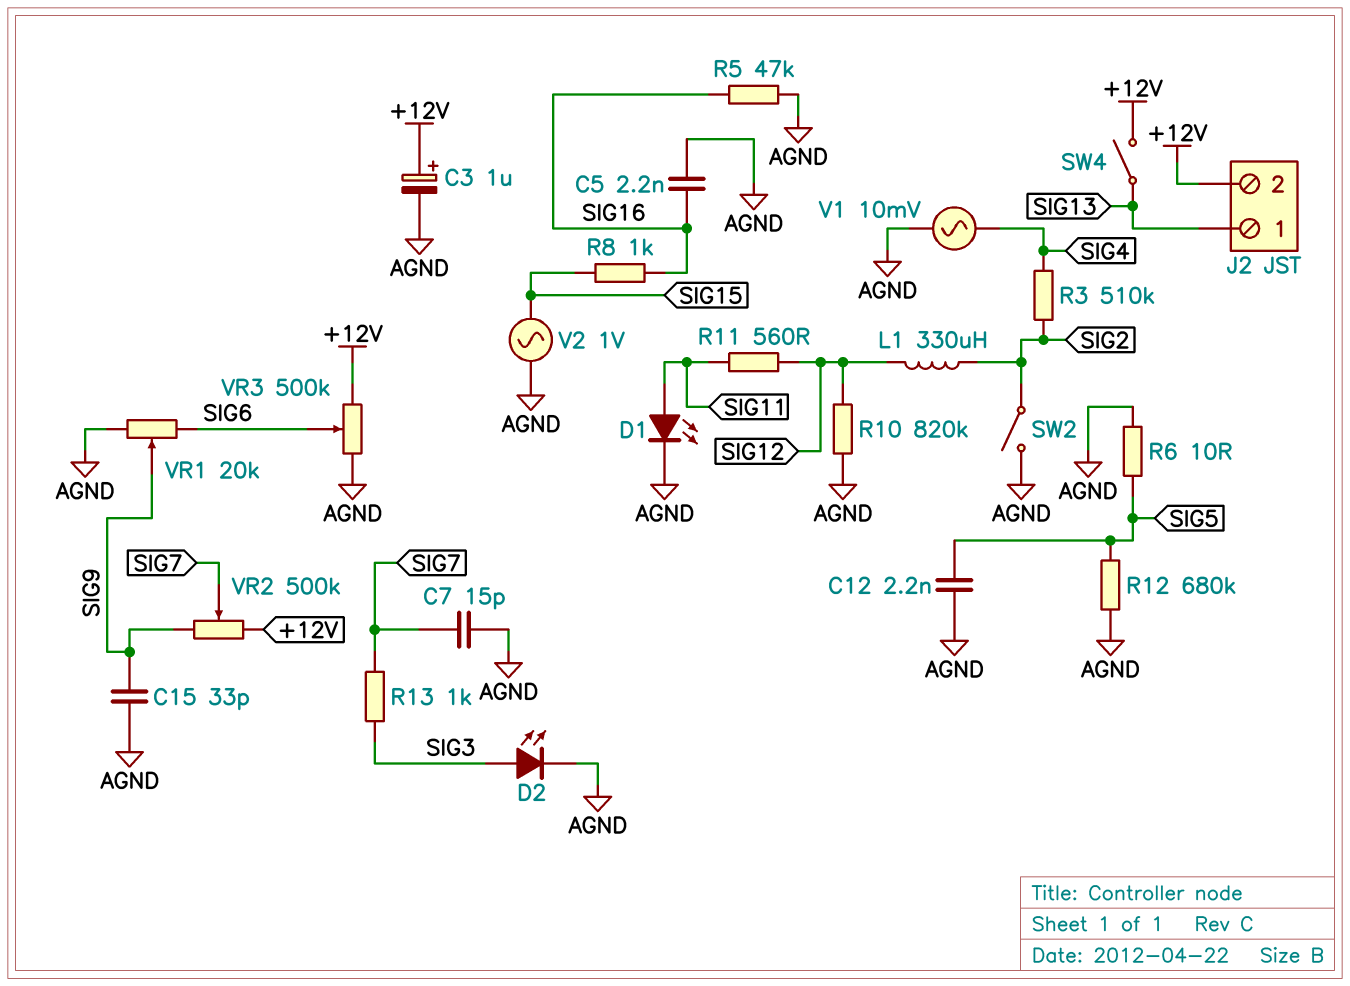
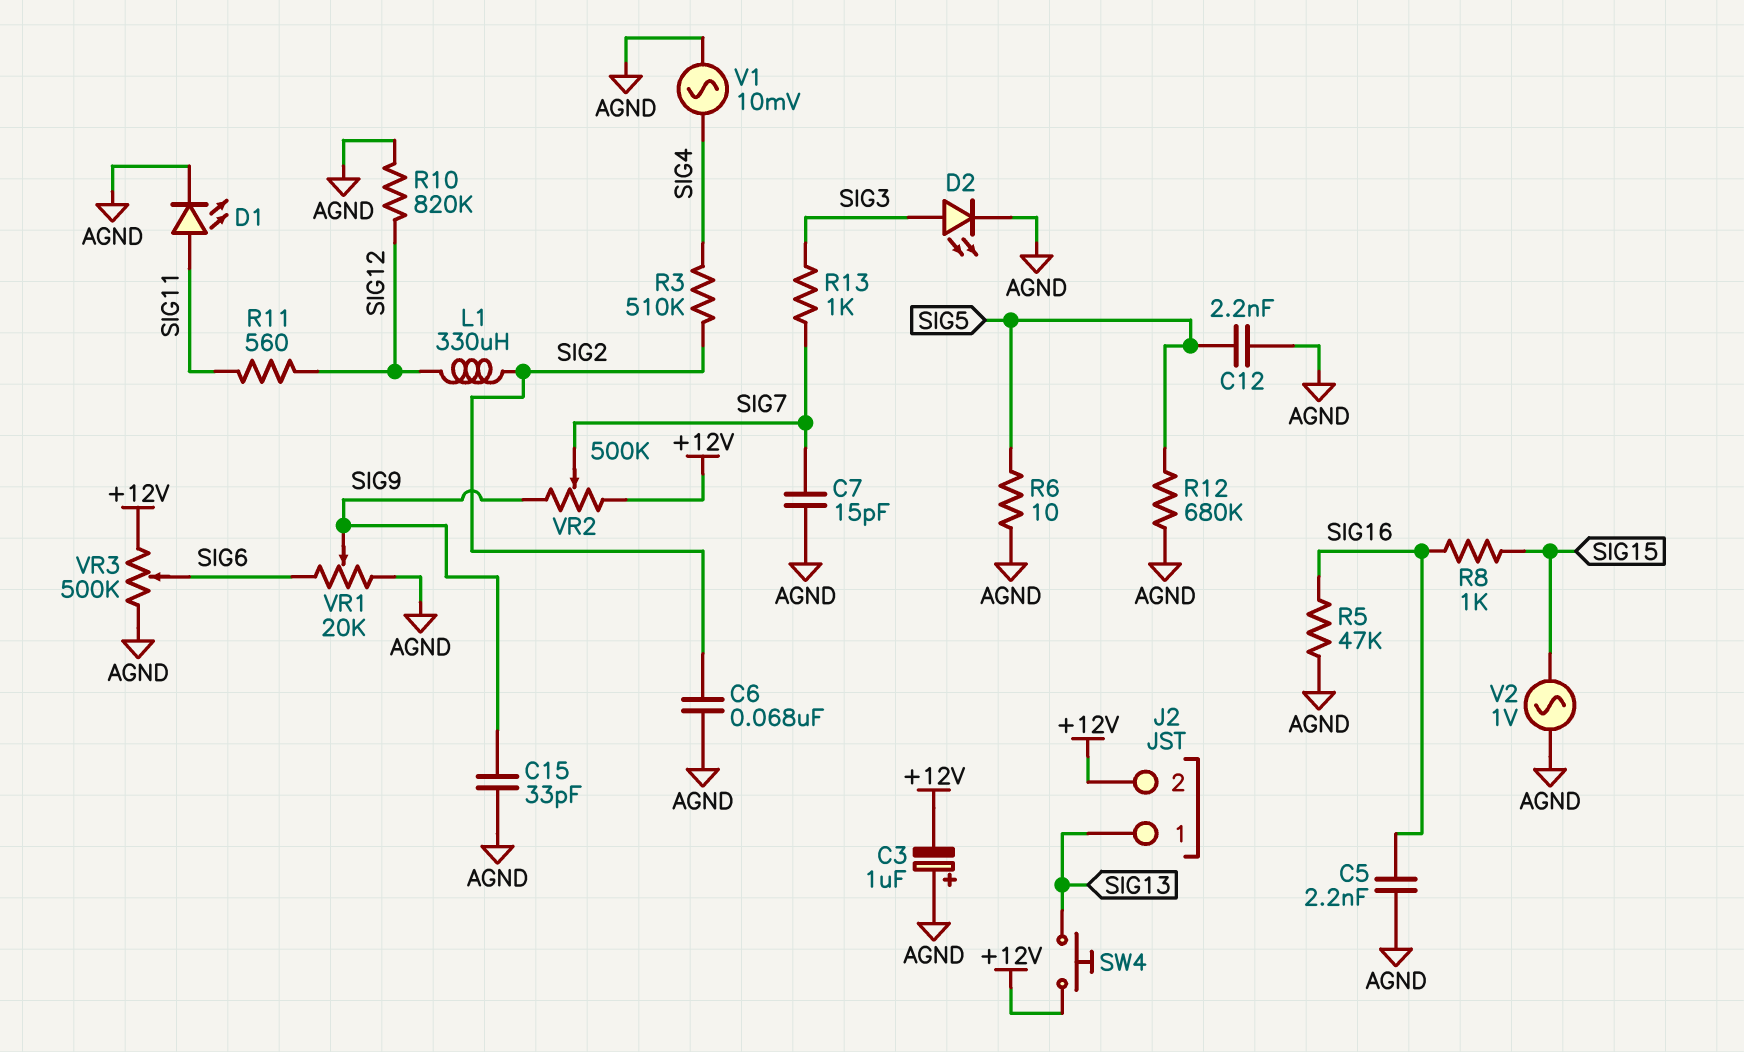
C3: 1uF (plus +12V, minus AGND) -> 1uF (plus AGND, minus +12V)
C6: none -> 68nF (AGND, SIG2)
SW2: switch (AGND, SIG2) -> none
SW4: switch (+12V, SIG13) -> button (+12V, SIG13)

